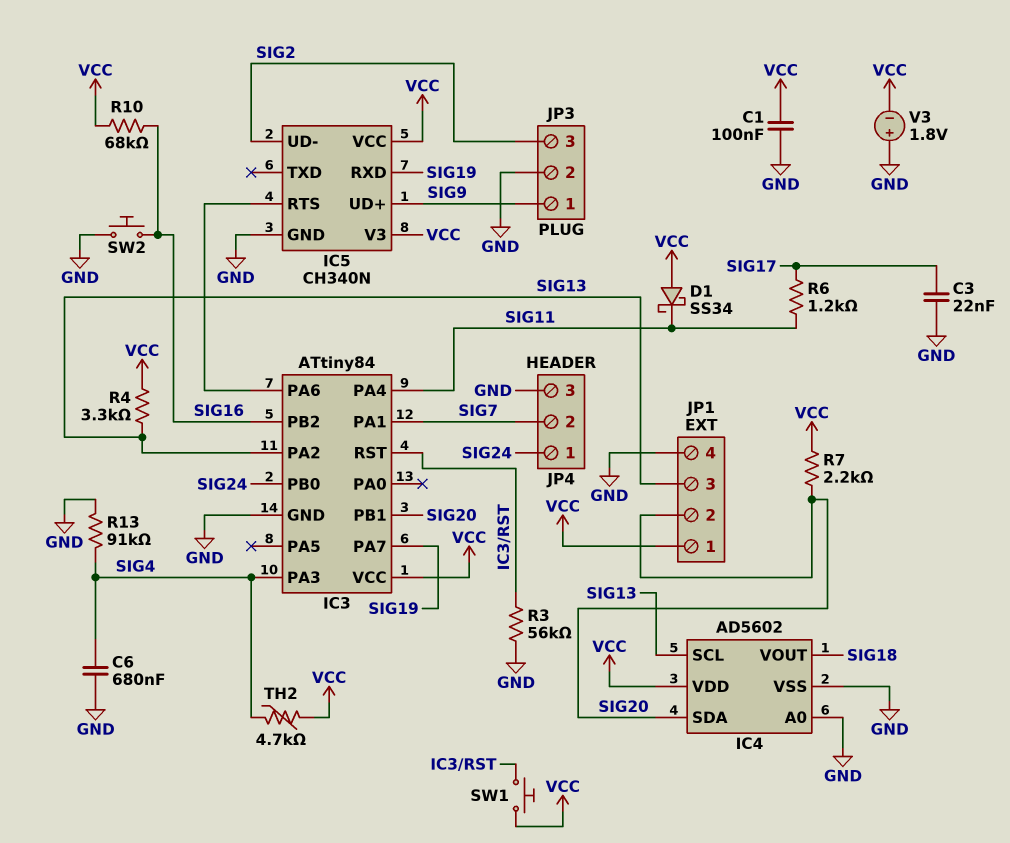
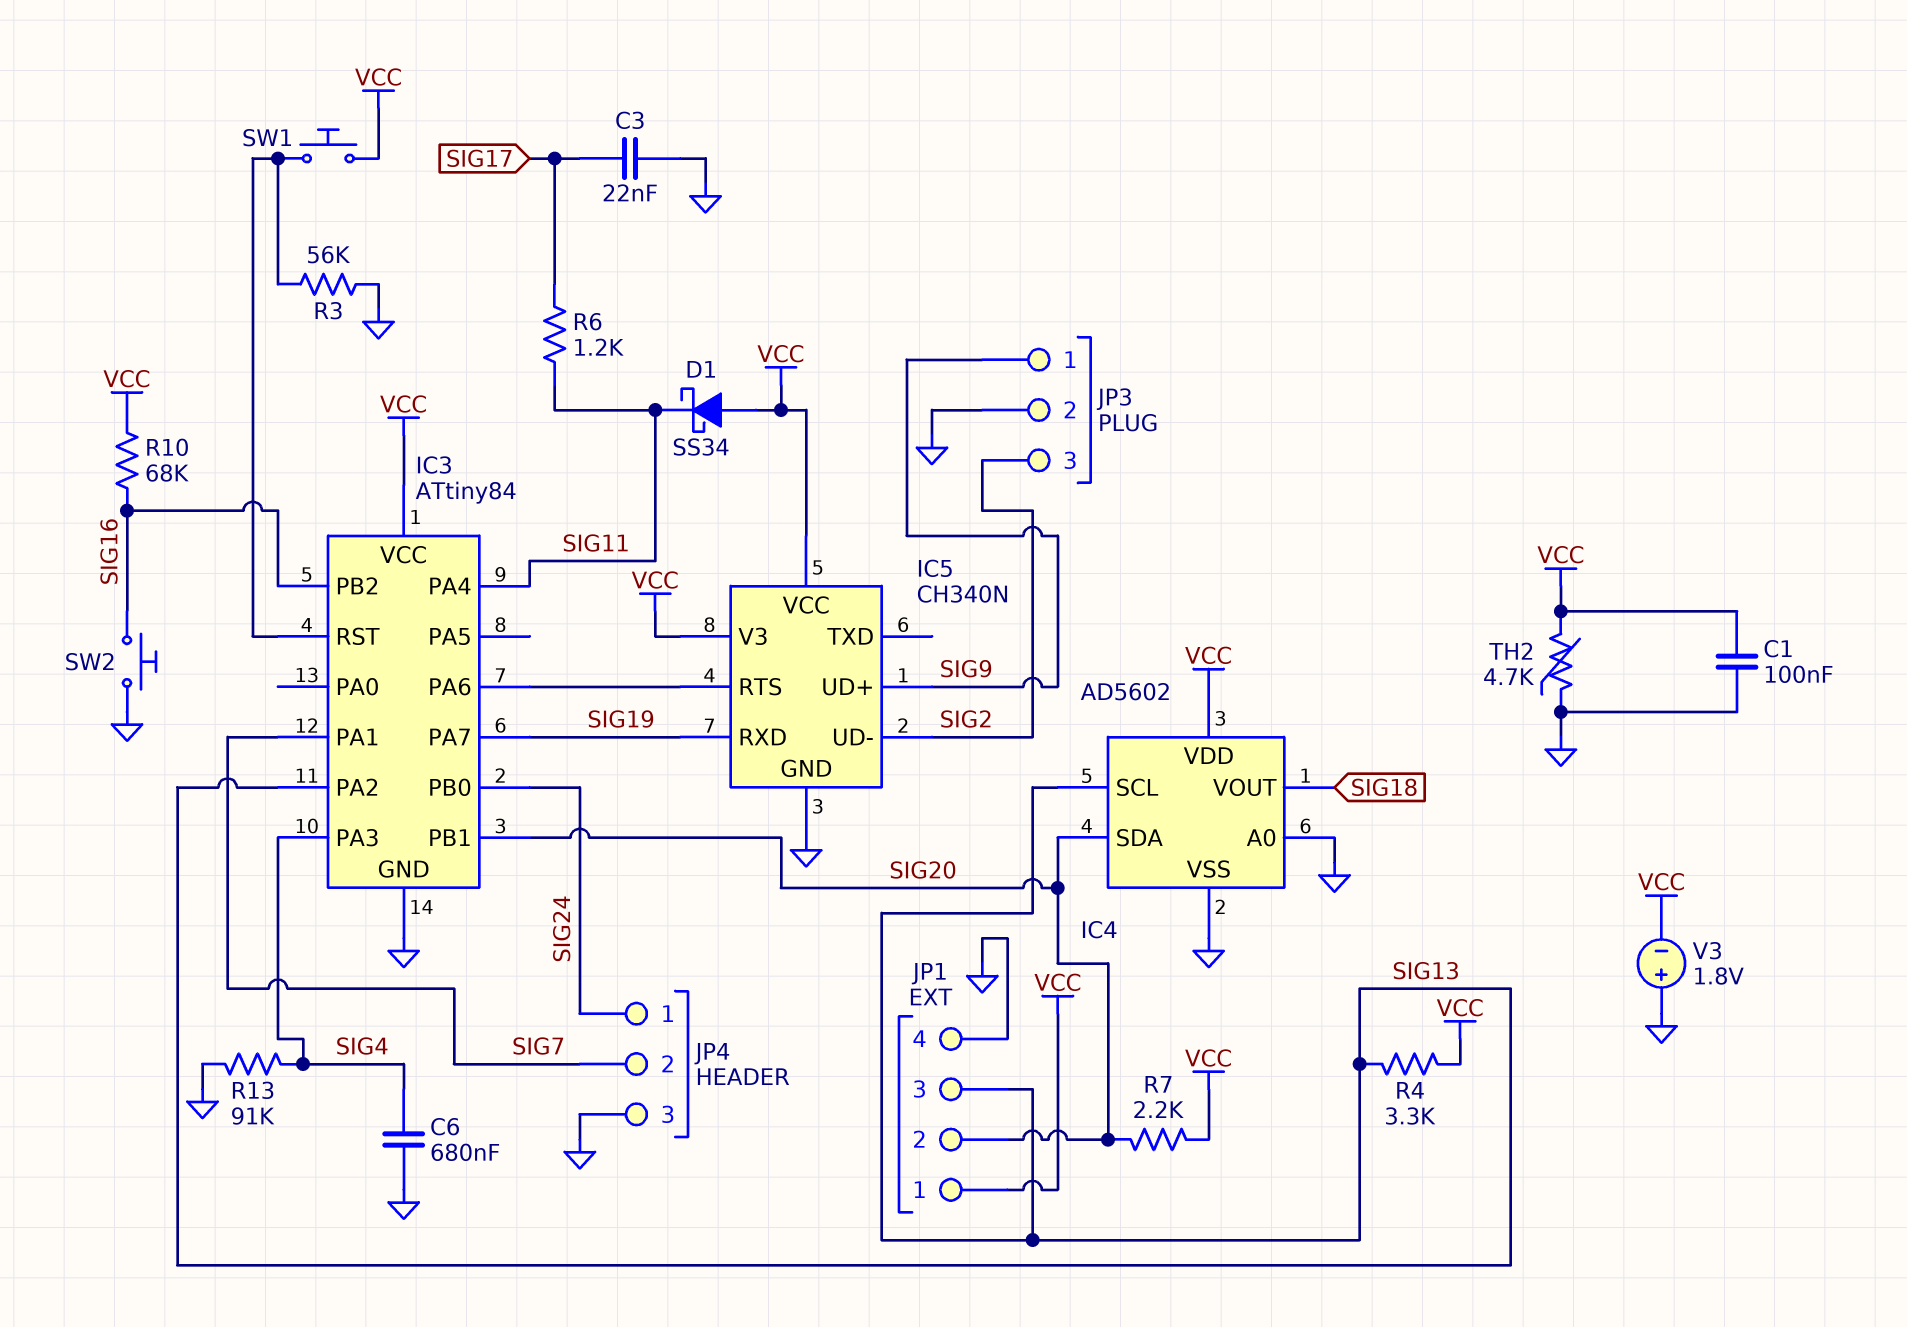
TH2: 4.7k (SIG4, VCC) -> 4.7k (GND, VCC)

